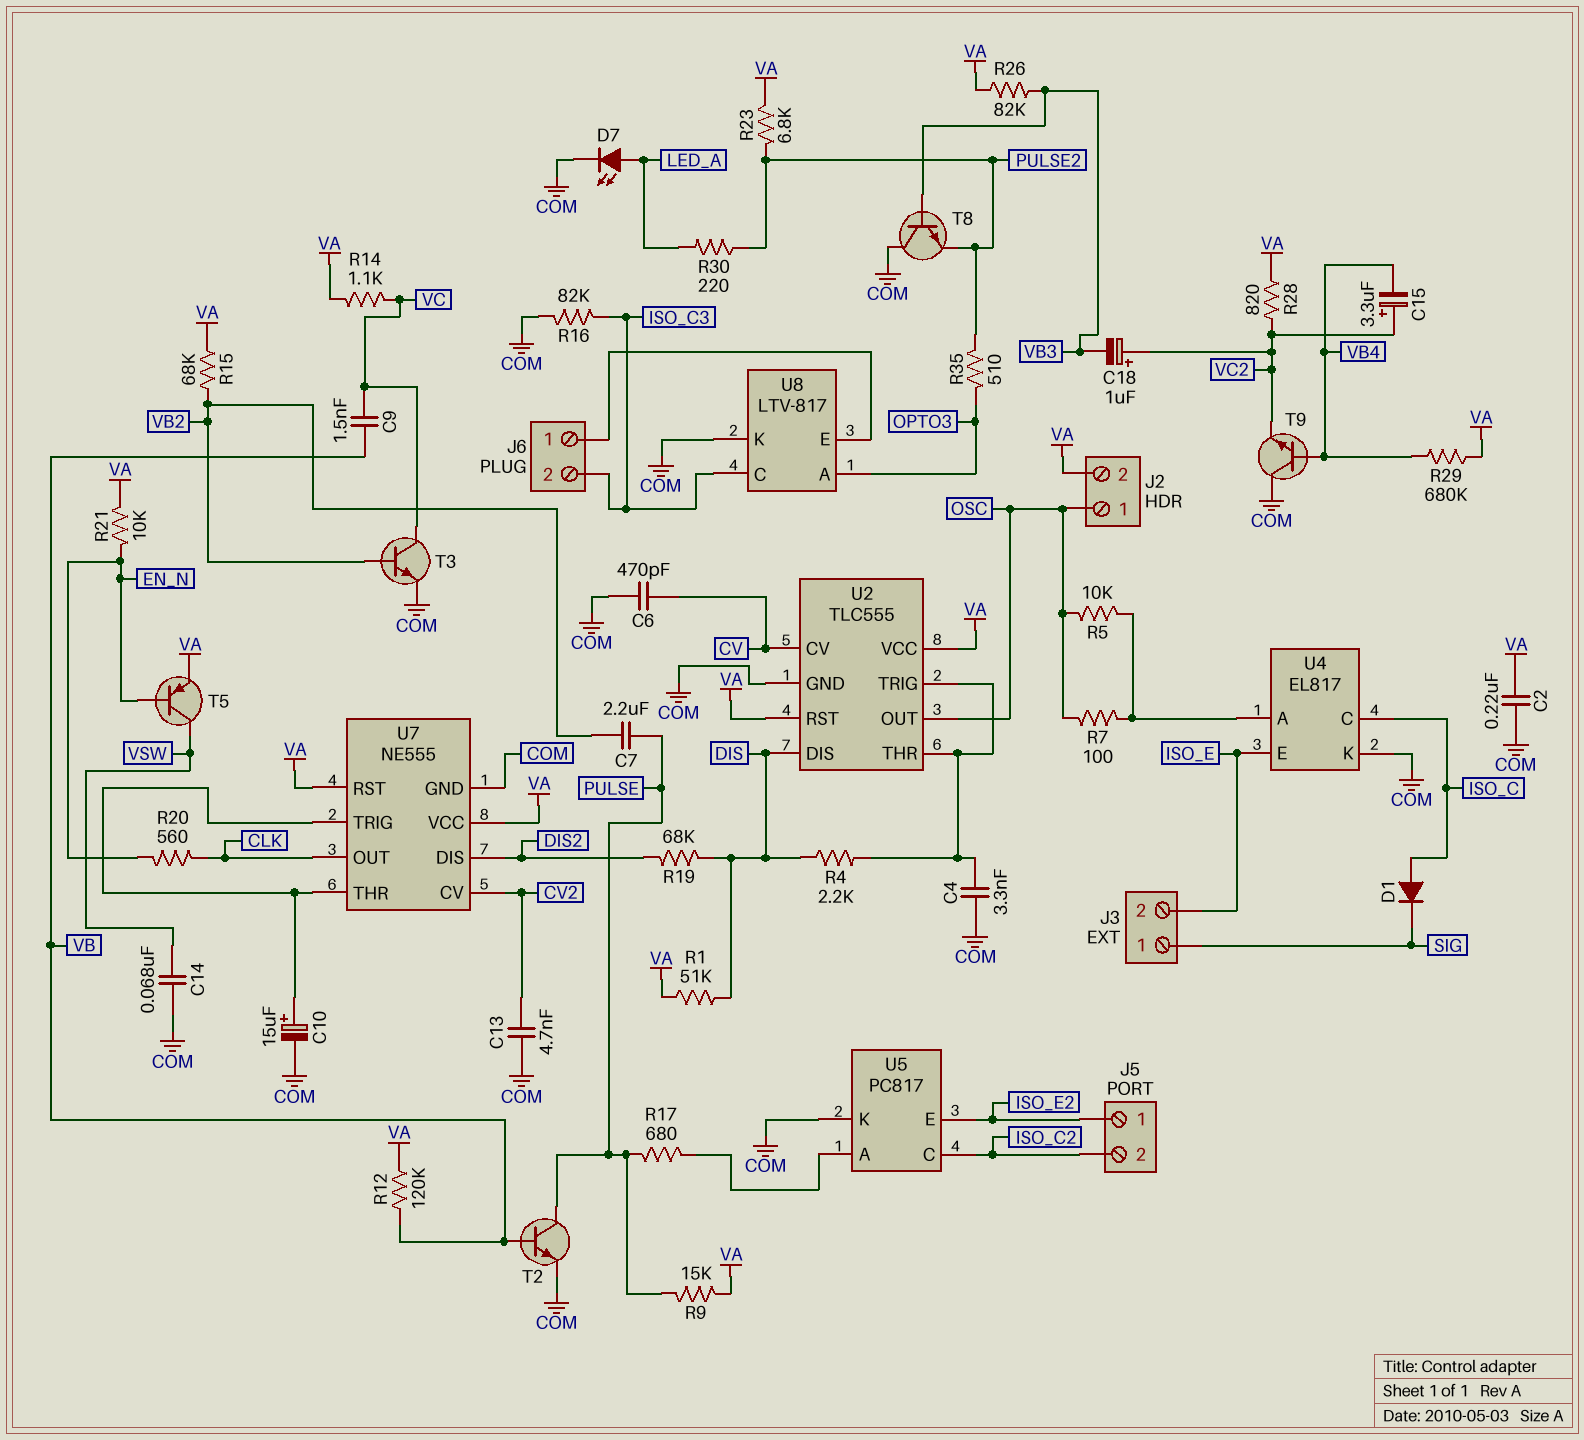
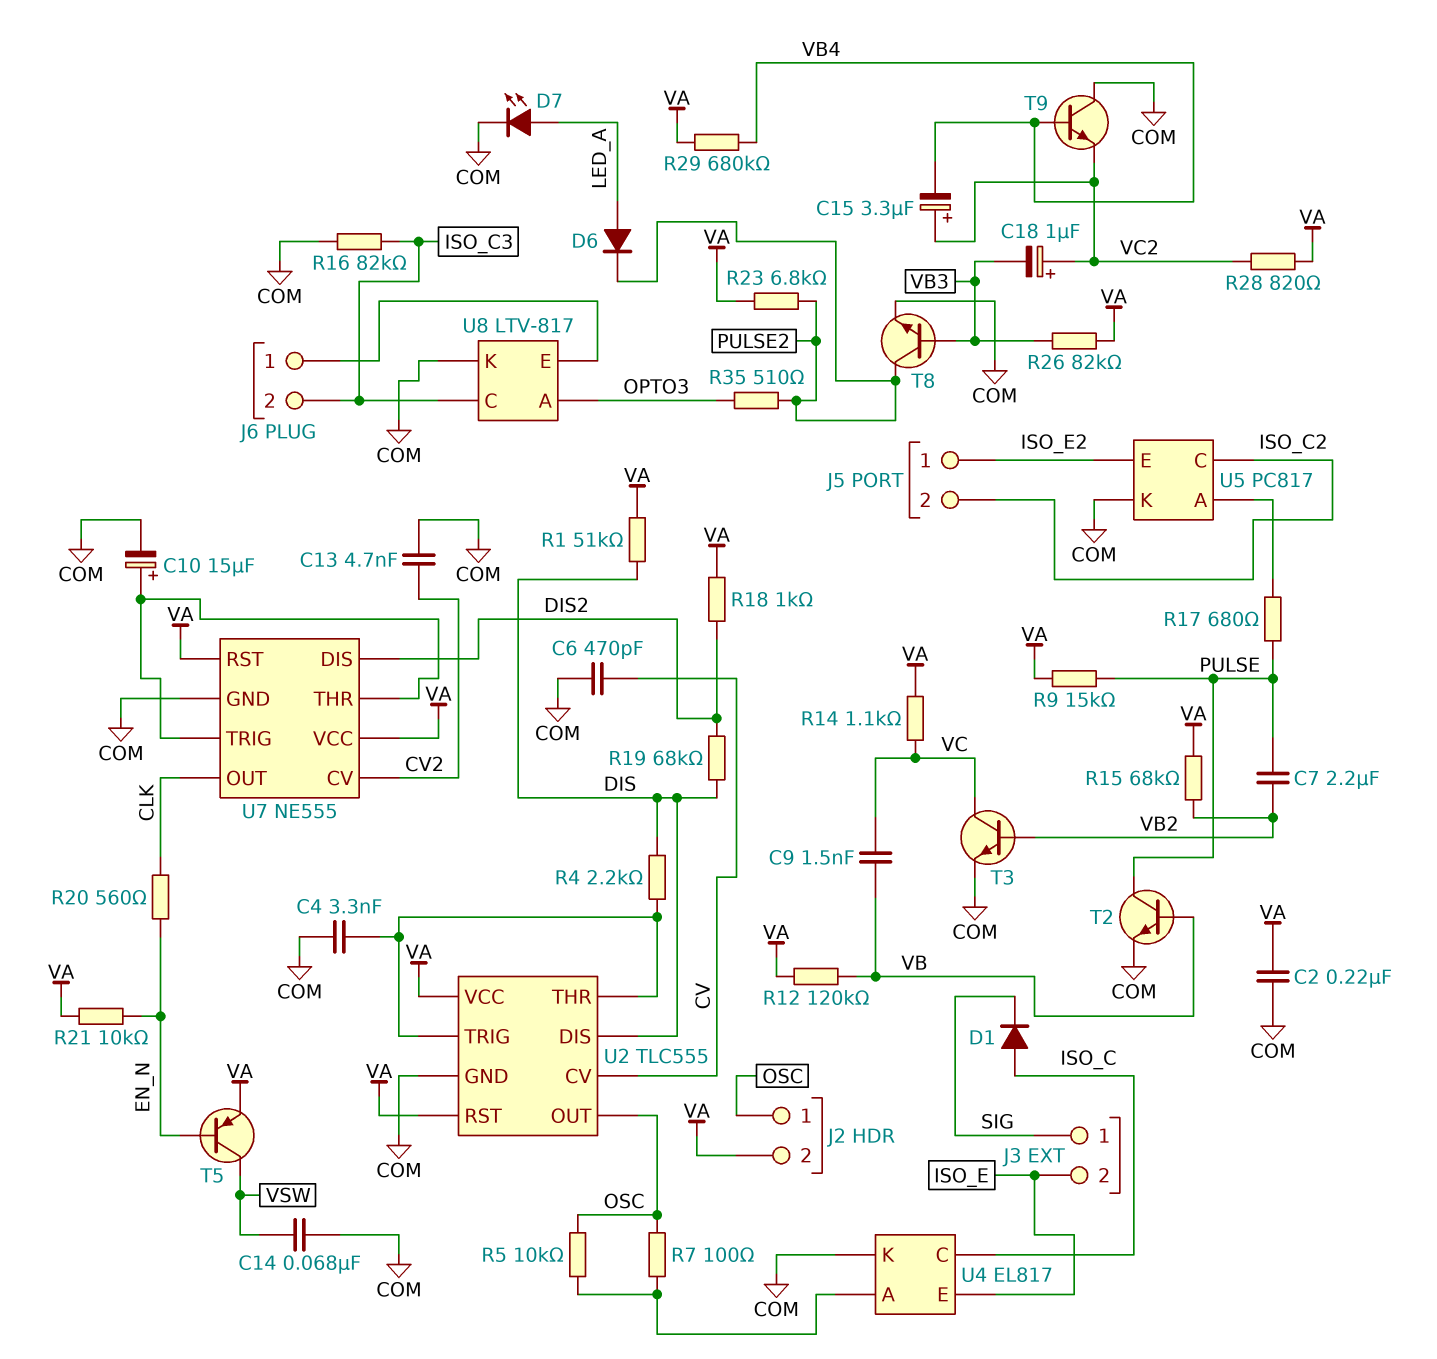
D6: none -> diode (A LED_A, K PULSE2)
R18: none -> 1k (DIS2, VA)
R30: 220 (LED_A, PULSE2) -> none
T8: NPN (B VB3, C COM, E PULSE2) -> NPN (B VB3, C PULSE2, E COM)

